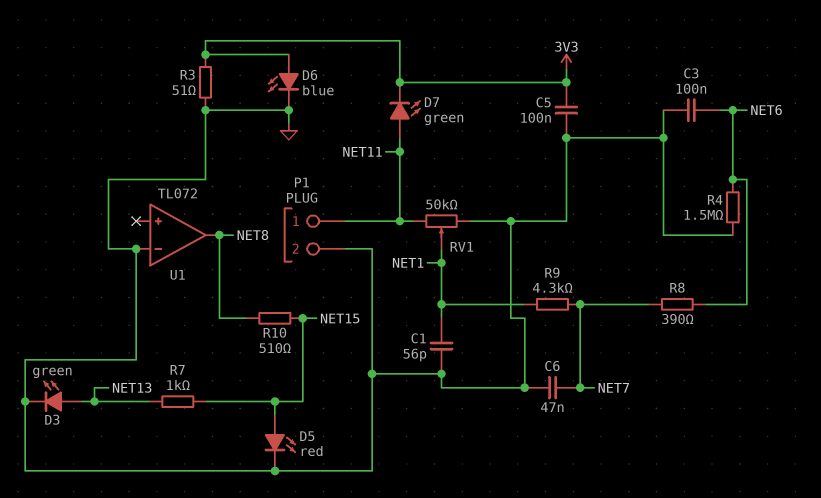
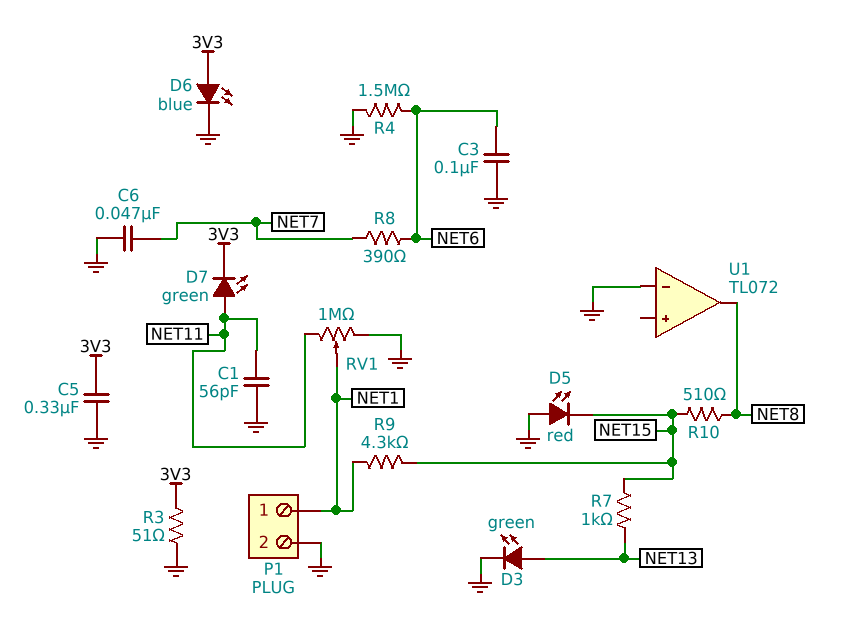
C1: 56pF (GND, NET1) -> 56pF (GND, NET11)
C5: 100nF (3V3, GND) -> 330nF (3V3, GND)
D5: LED red (A NET15, K GND) -> LED red (A GND, K NET15)
P1 pin 1: NET11 -> NET1
R9: 4.3k (NET1, NET7) -> 4.3k (NET1, NET15)
RV1: 50k (GND, NET11, wiper NET1) -> 1M (GND, NET11, wiper NET1)

